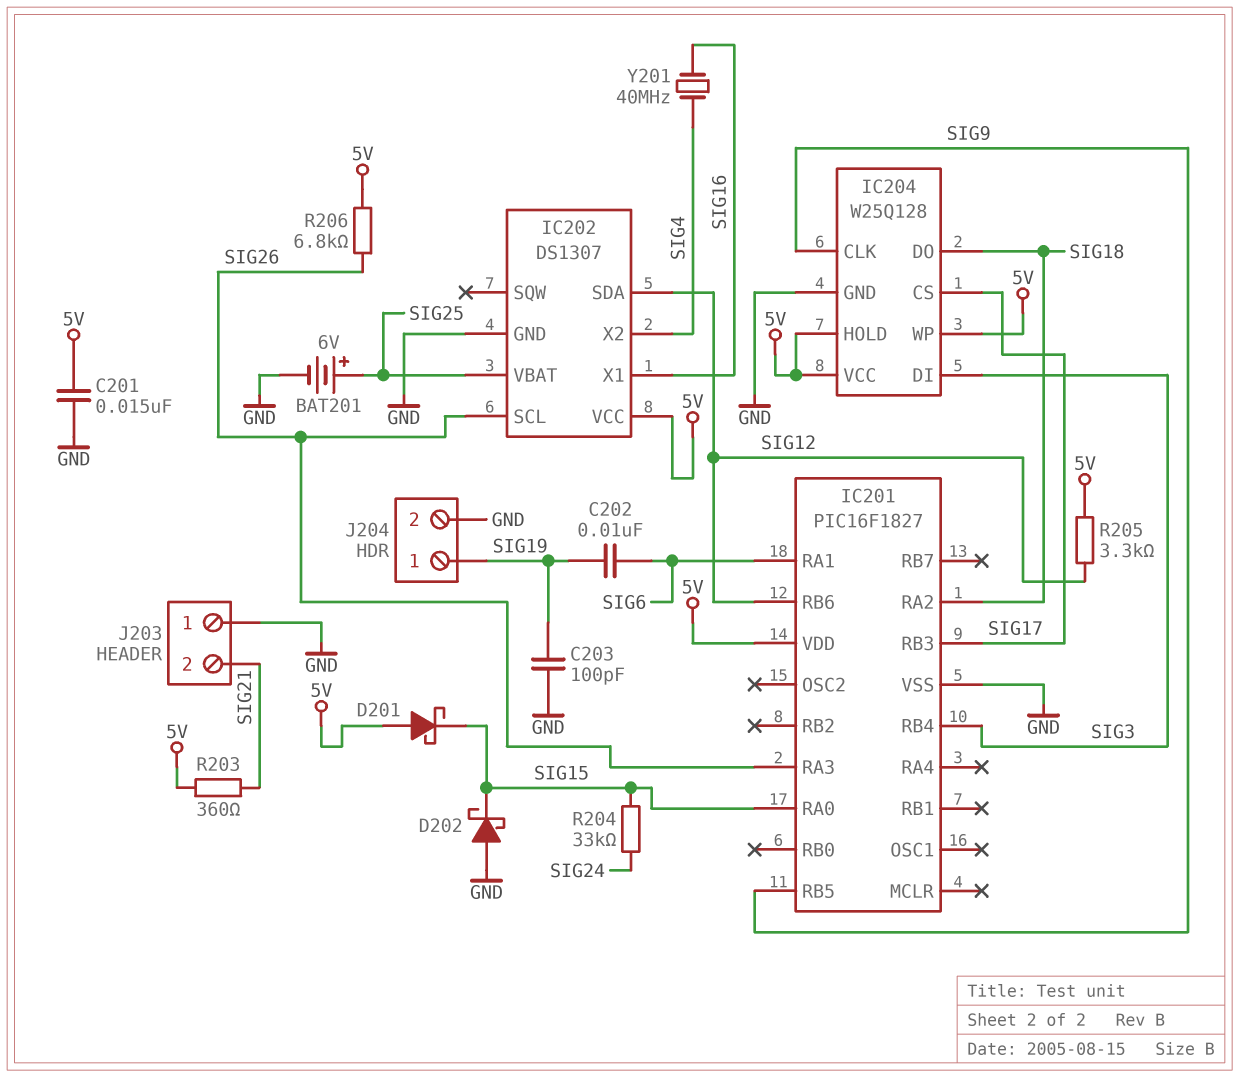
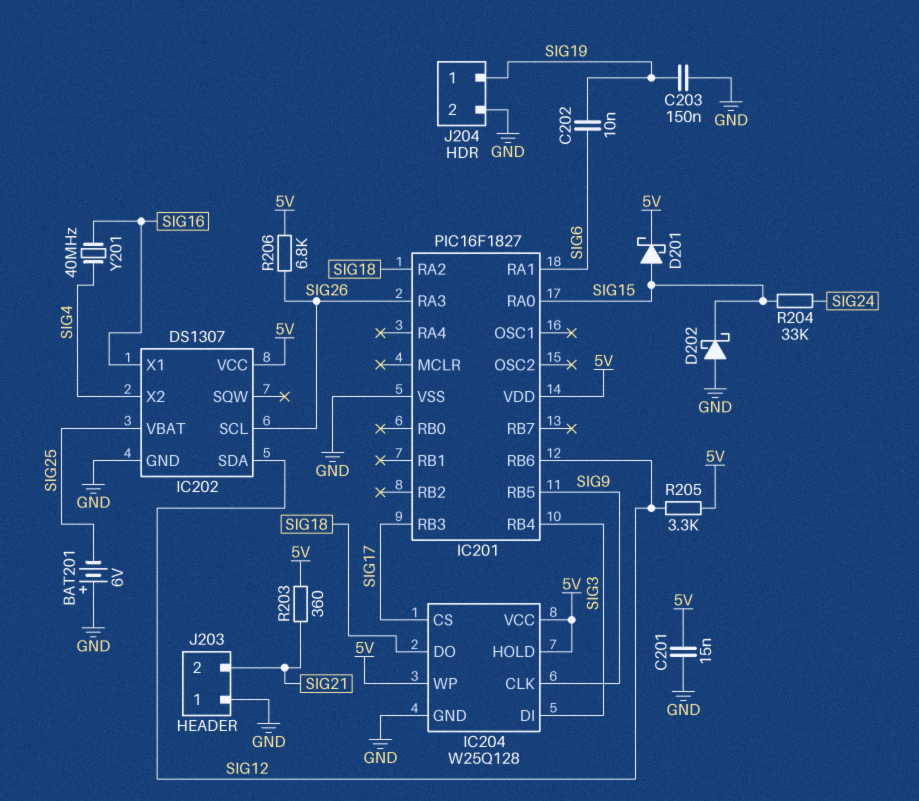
BAT201: 6V (plus SIG25, minus GND) -> 6V (plus GND, minus SIG25)
C203: 100pF (GND, SIG19) -> 150nF (GND, SIG19)
D201: schottky (A 5V, K SIG15) -> schottky (A SIG15, K 5V)

